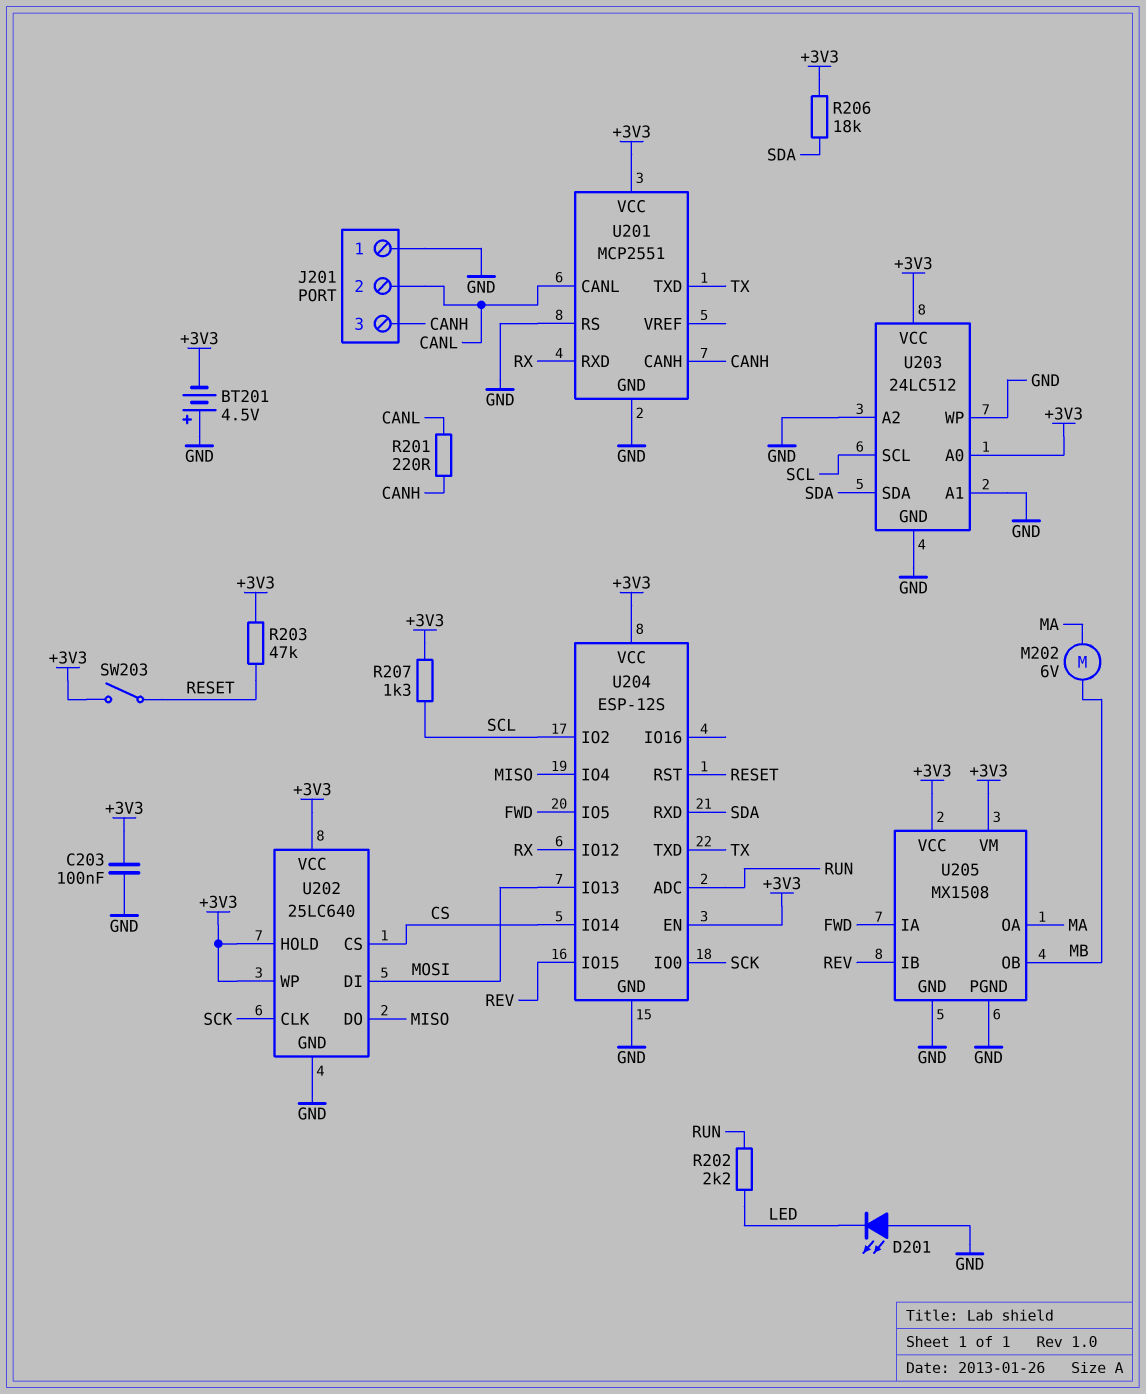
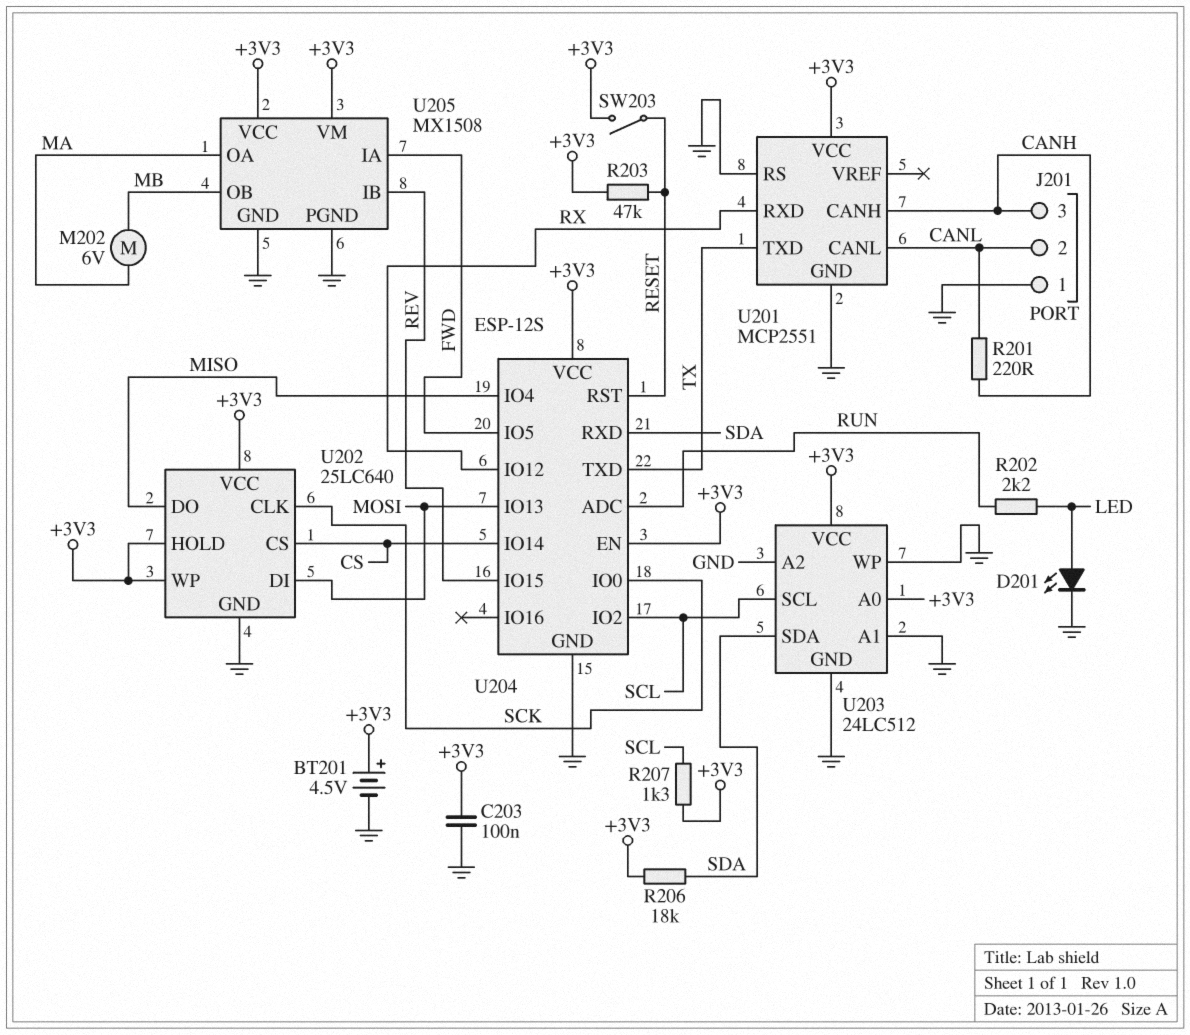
BT201: 4.5V (plus GND, minus +3V3) -> 4.5V (plus +3V3, minus GND)
D201: LED (A GND, K LED) -> LED (A LED, K GND)

